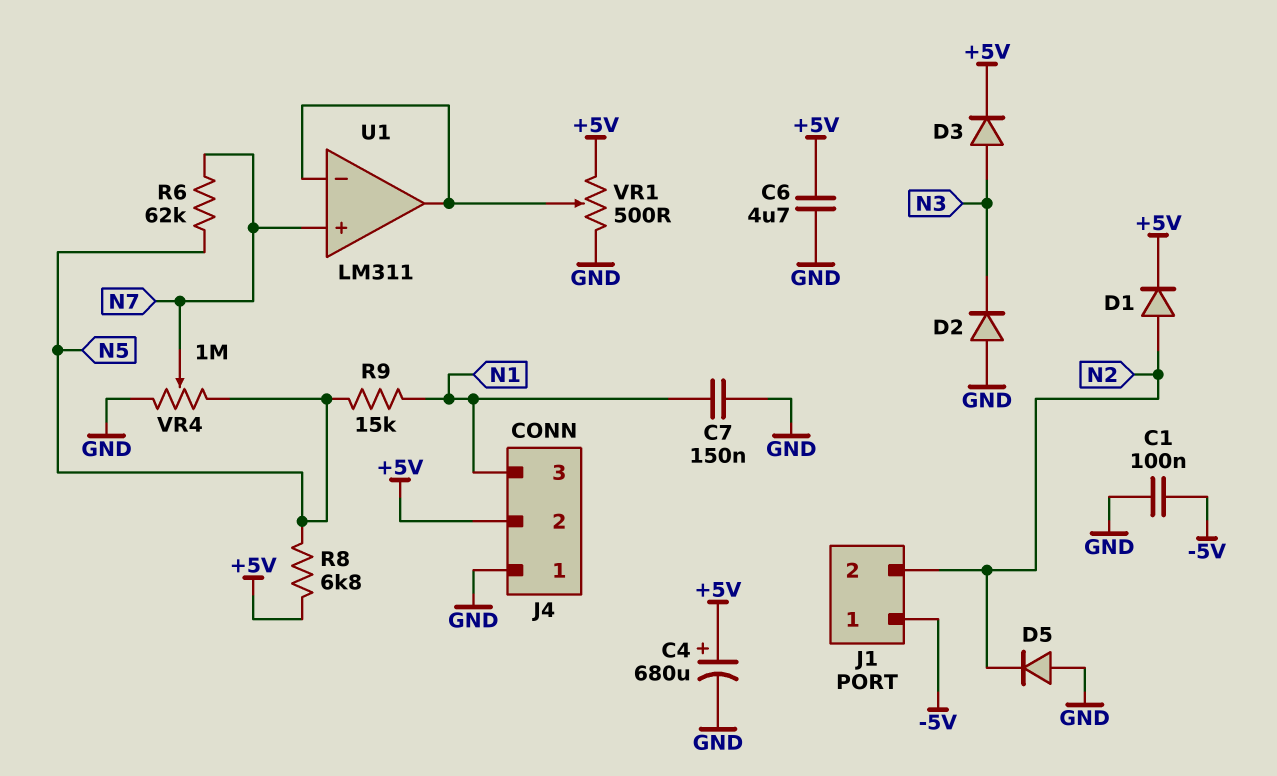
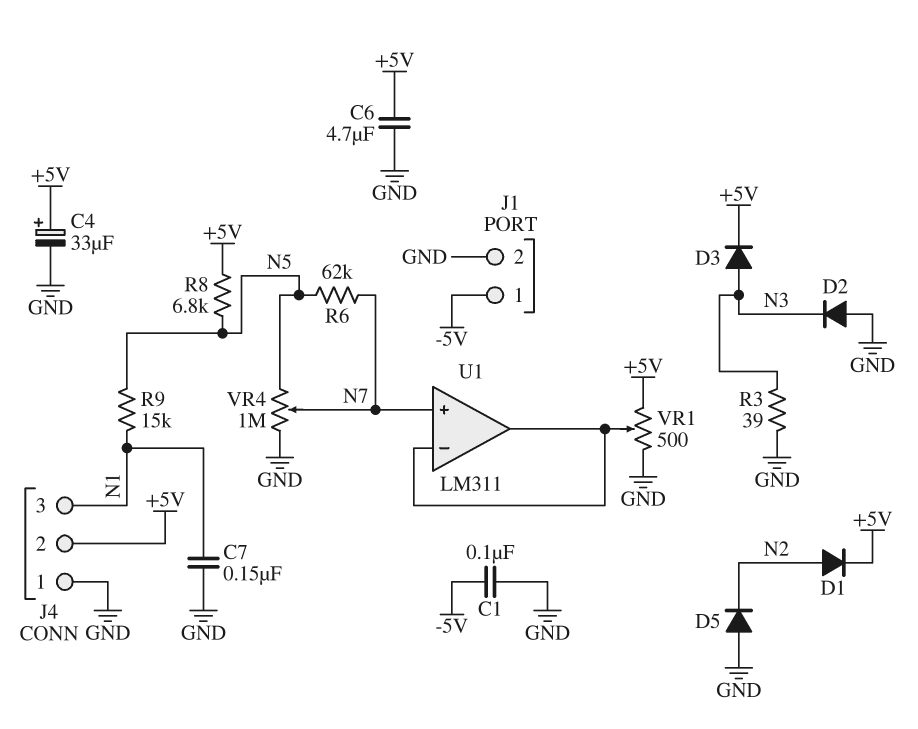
C4: 680uF (plus +5V, minus GND) -> 33uF (plus +5V, minus GND)
J1 pin 2: N2 -> GND
R3: none -> 39 (GND, N3)

